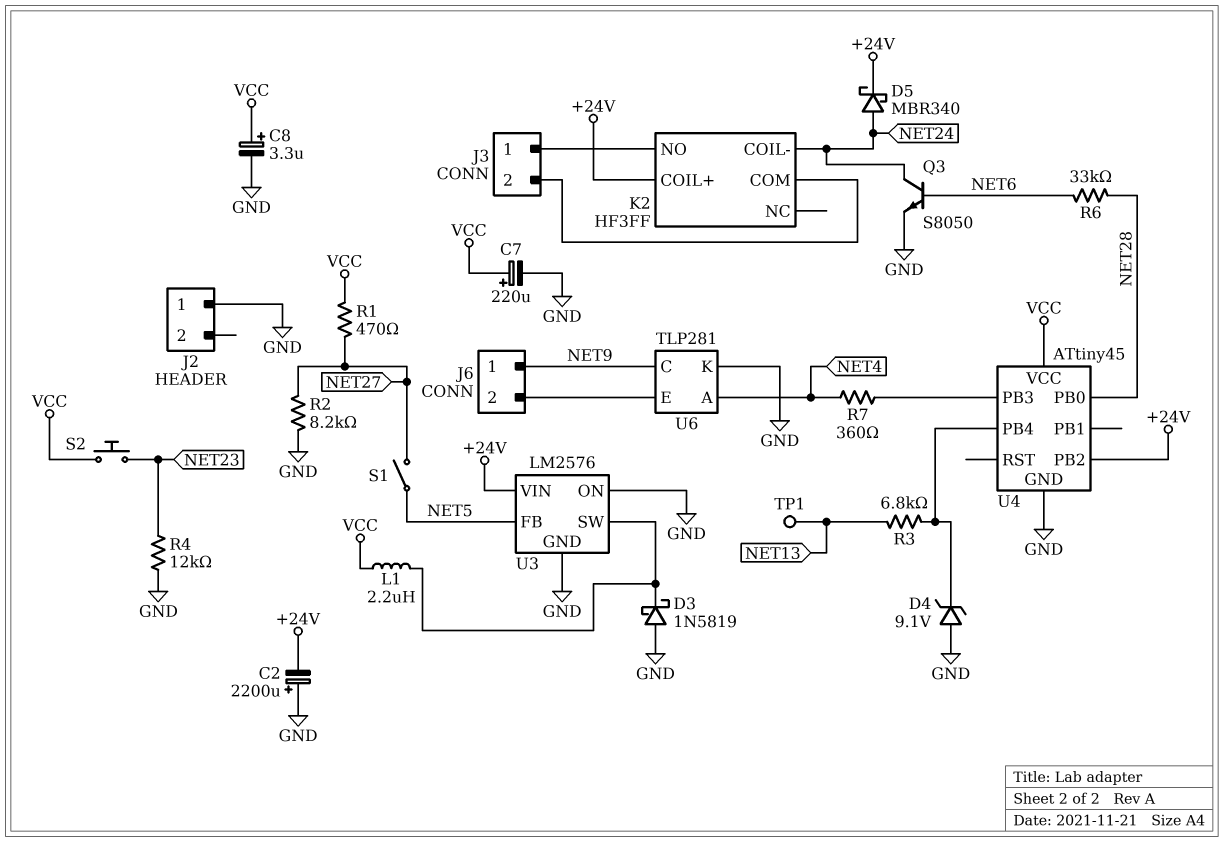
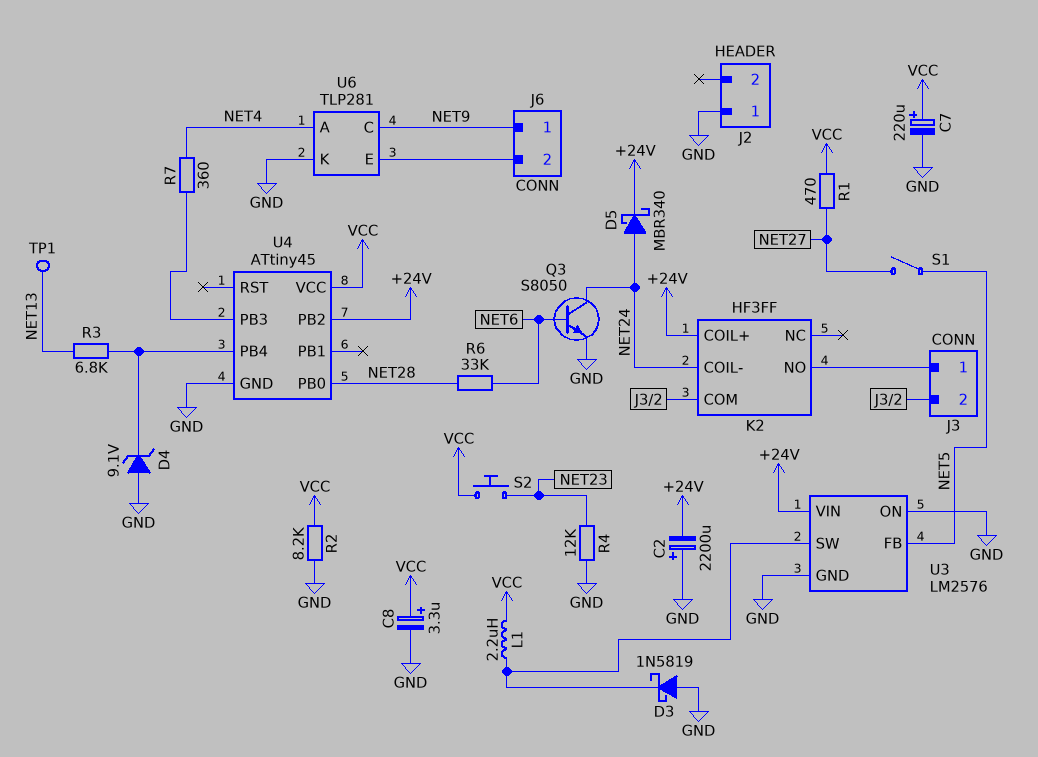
R2: 8.2k (GND, NET27) -> 8.2k (GND, VCC)

